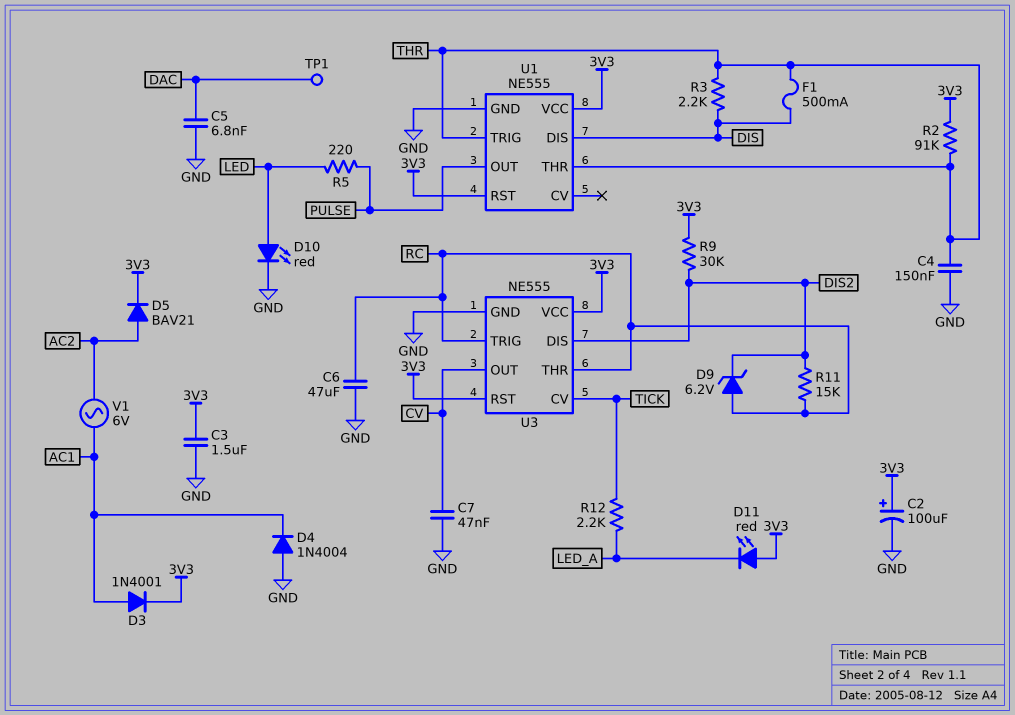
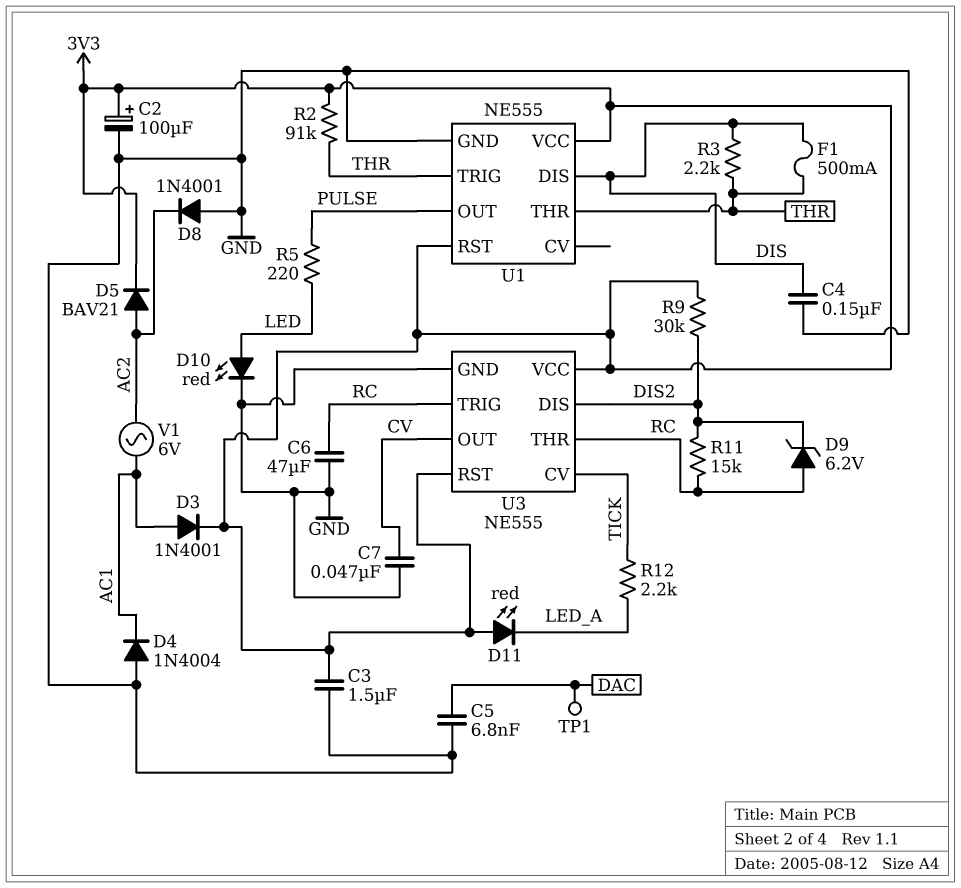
C4: 150nF (GND, THR) -> 150nF (DIS, GND)
D8: none -> diode 1N4001 (A GND, K AC2)

